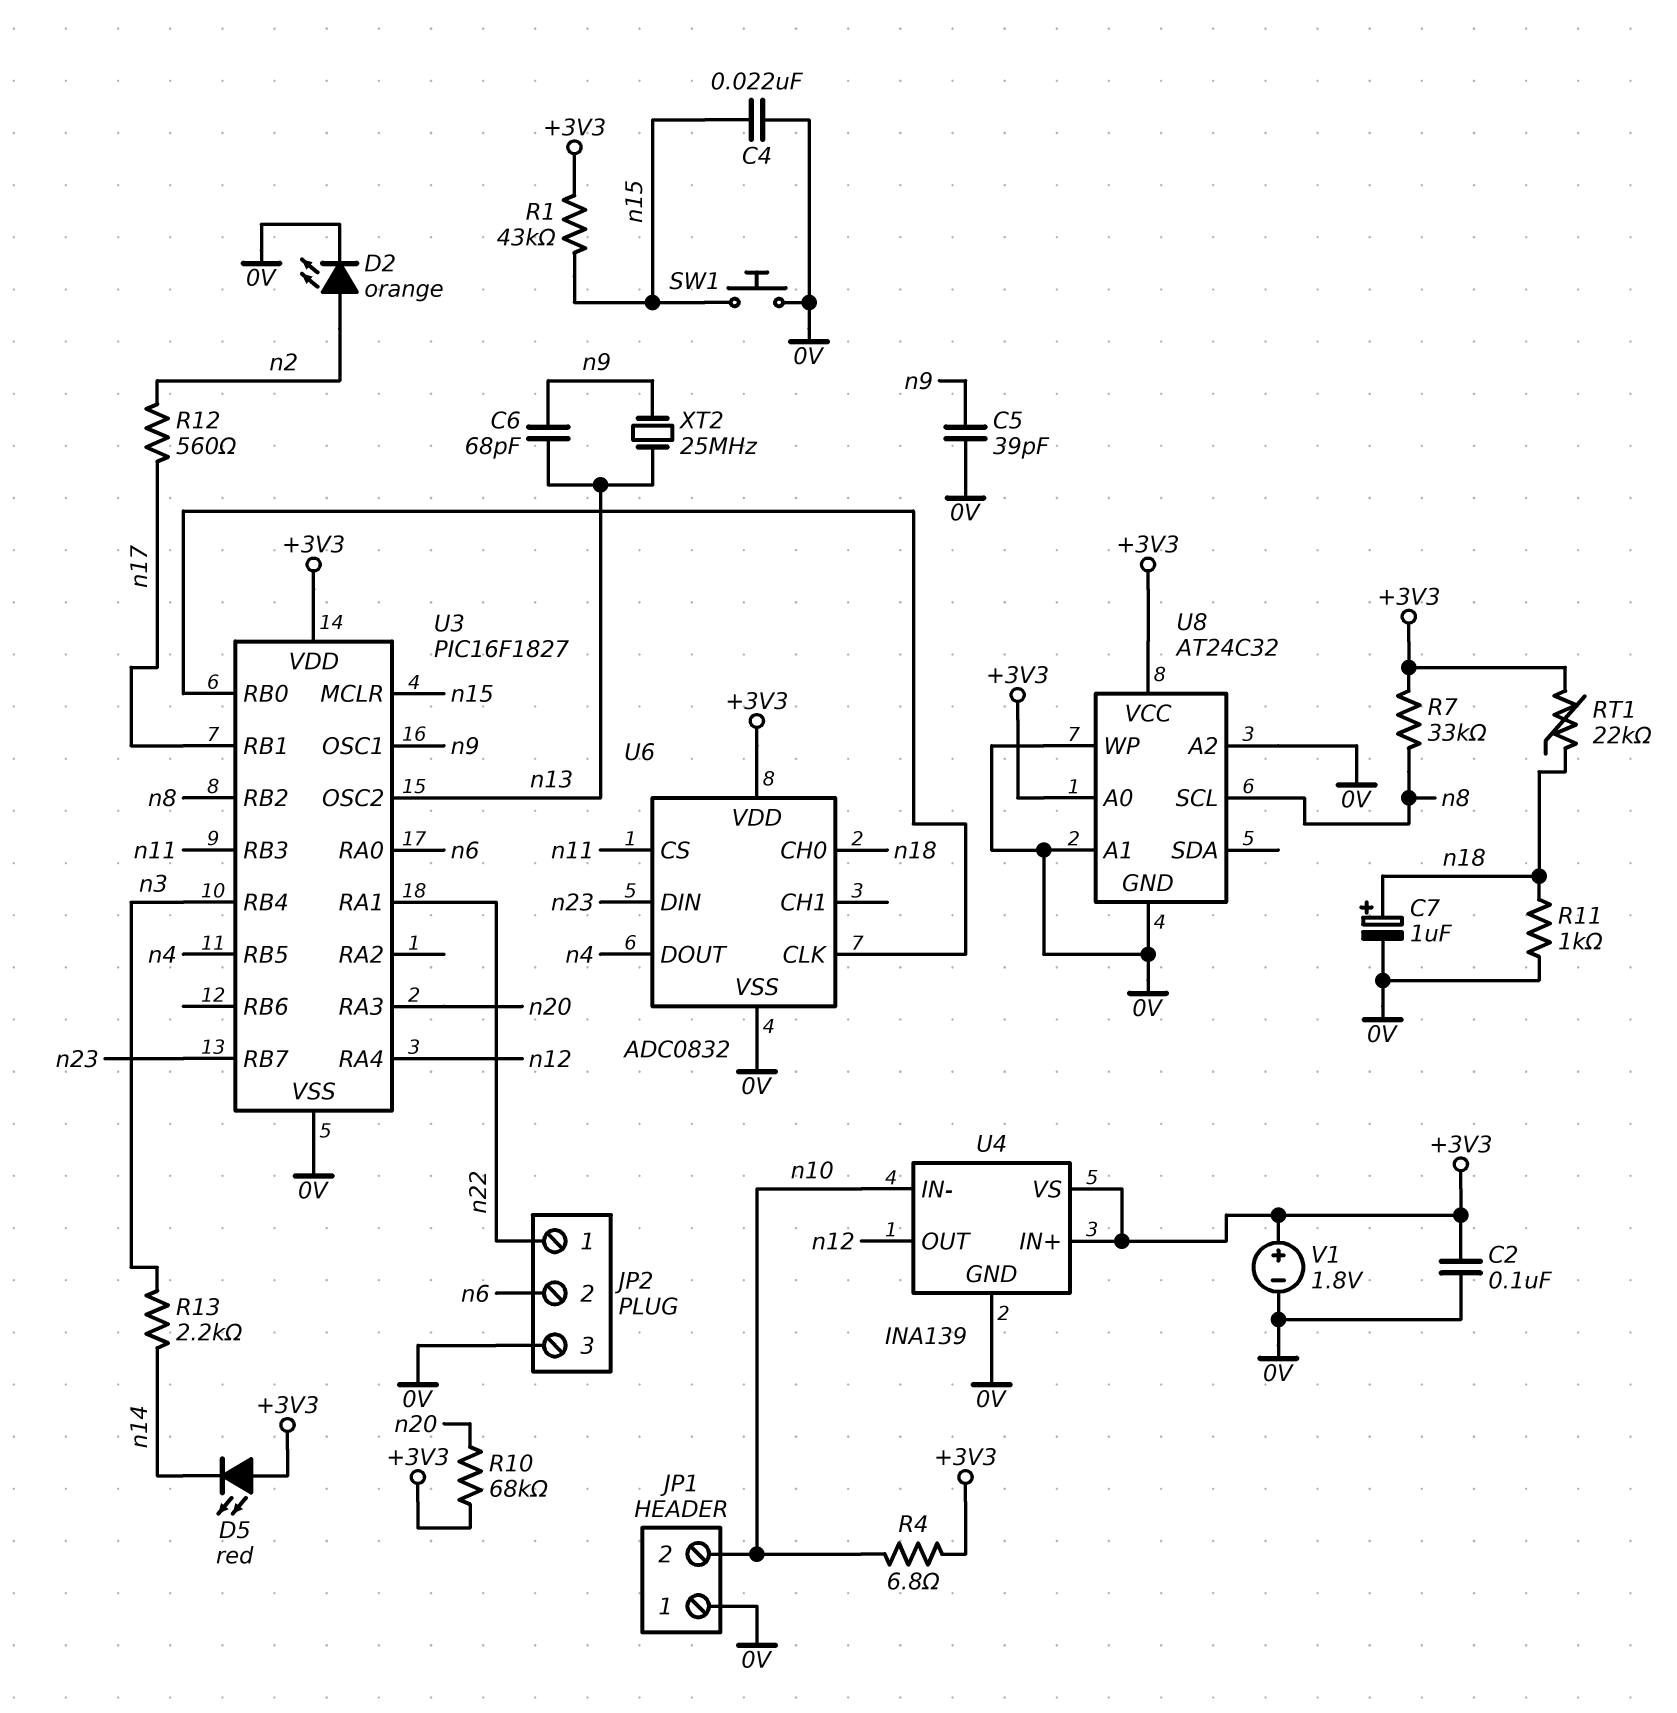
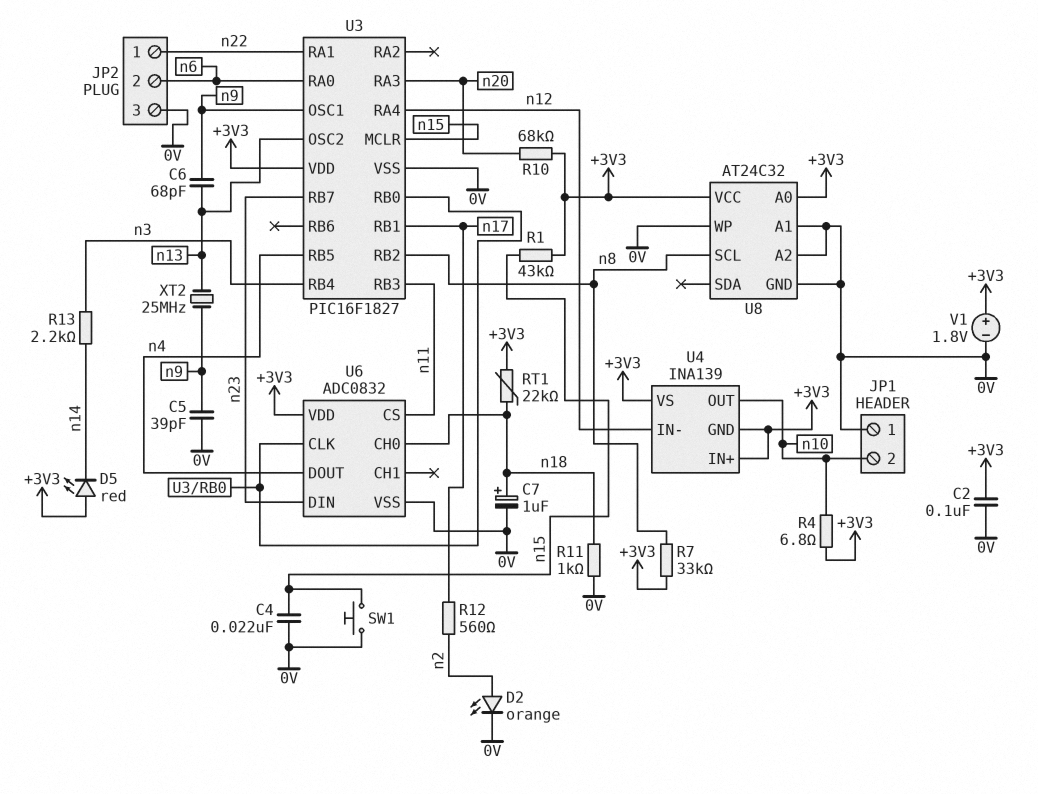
U4 pin GND: 0V -> +3V3
U4 pin IN-: n10 -> n12
U4 pin OUT: n12 -> n10

